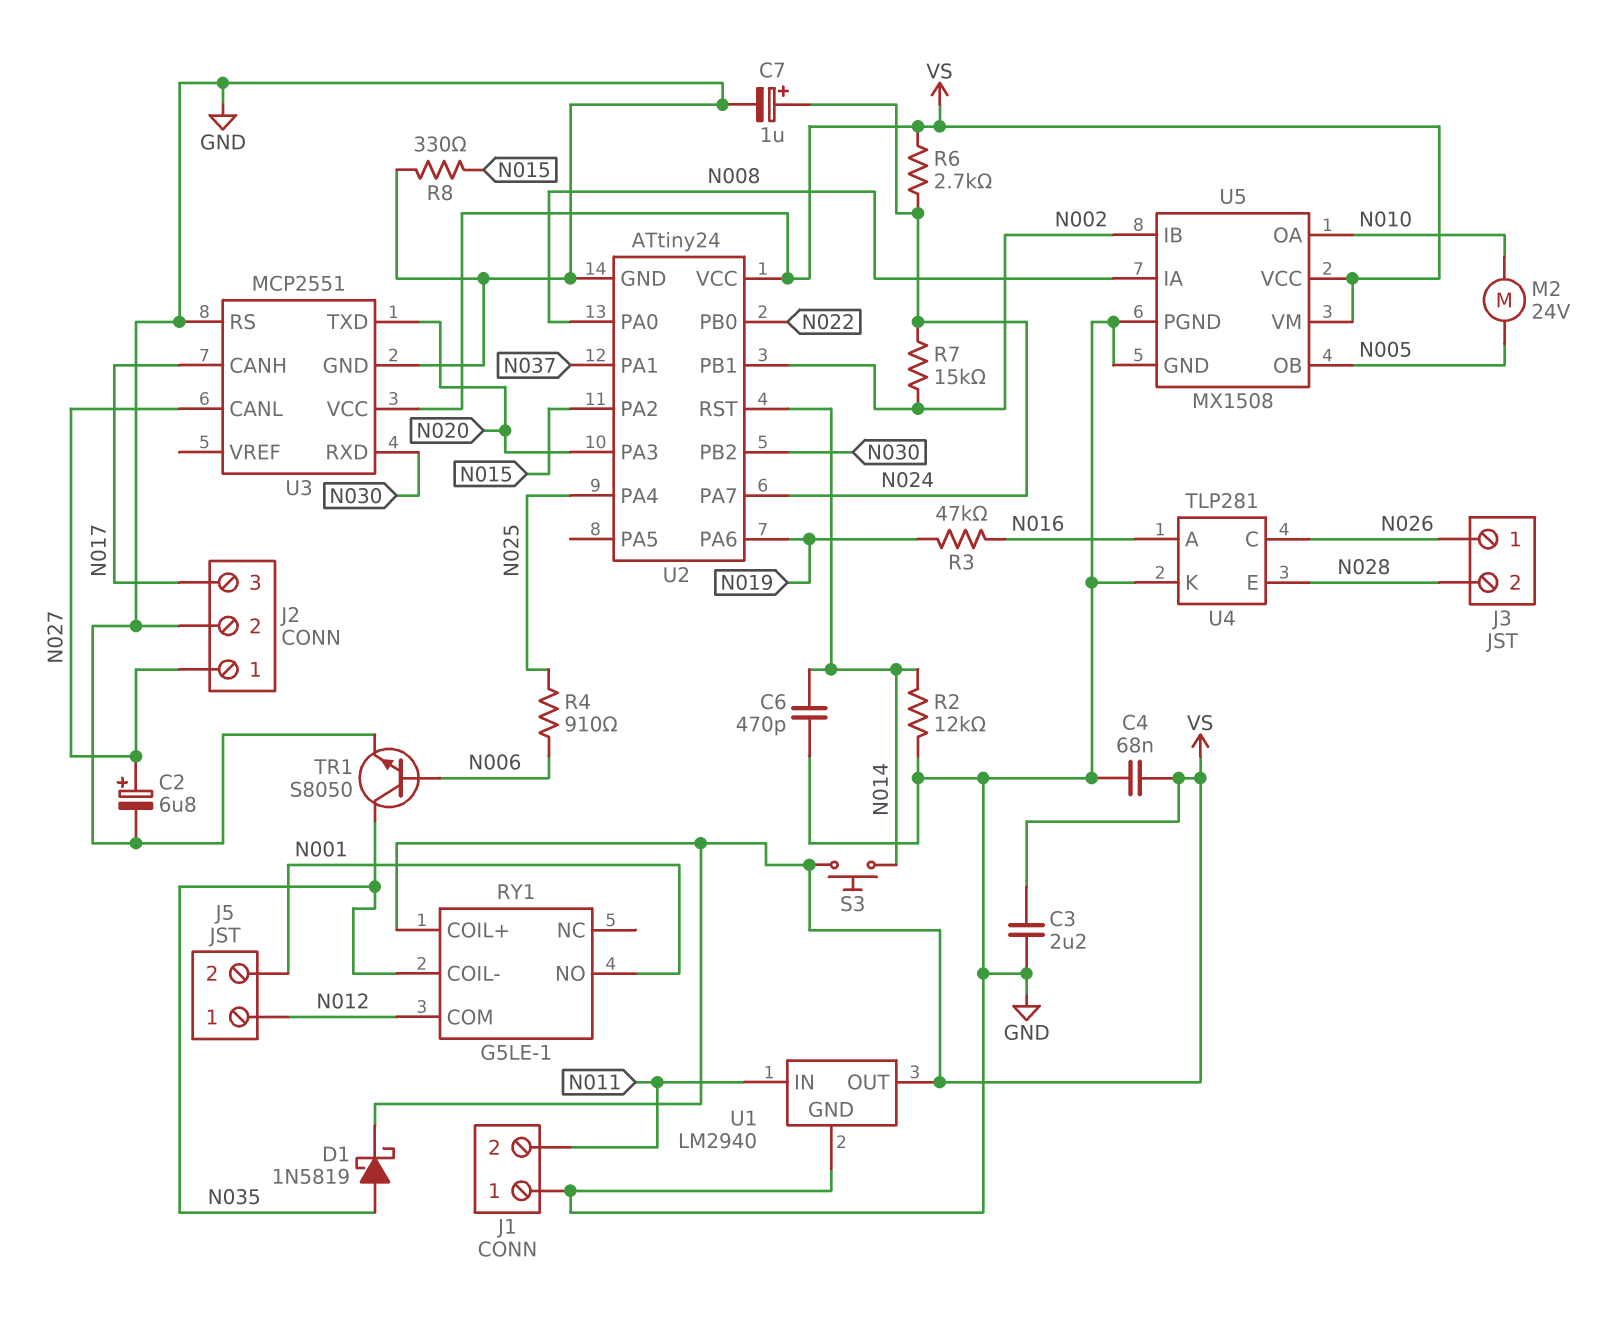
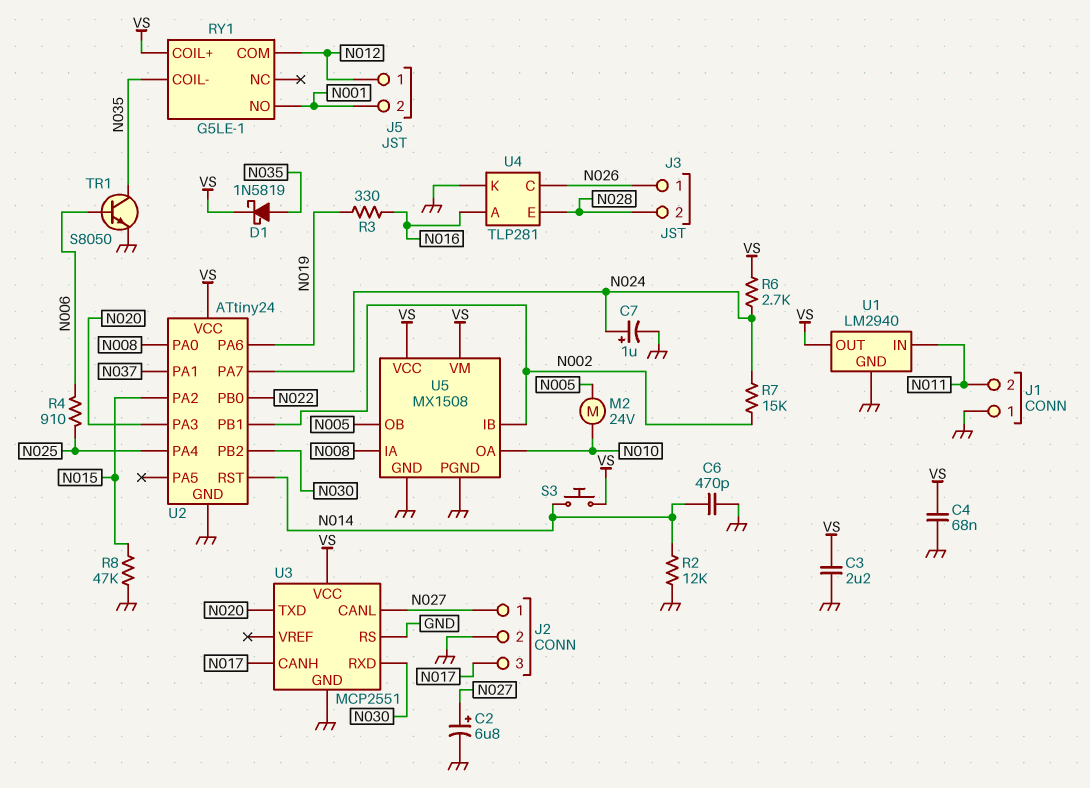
R3: 47k (N016, N019) -> 330 (N016, N019)
R8: 330 (GND, N015) -> 47k (GND, N015)

